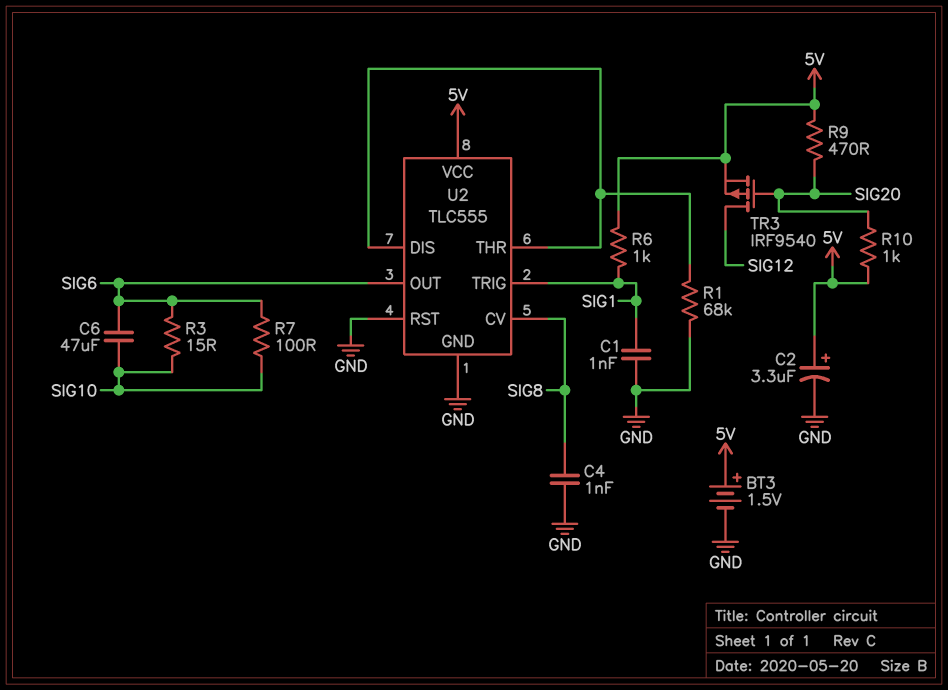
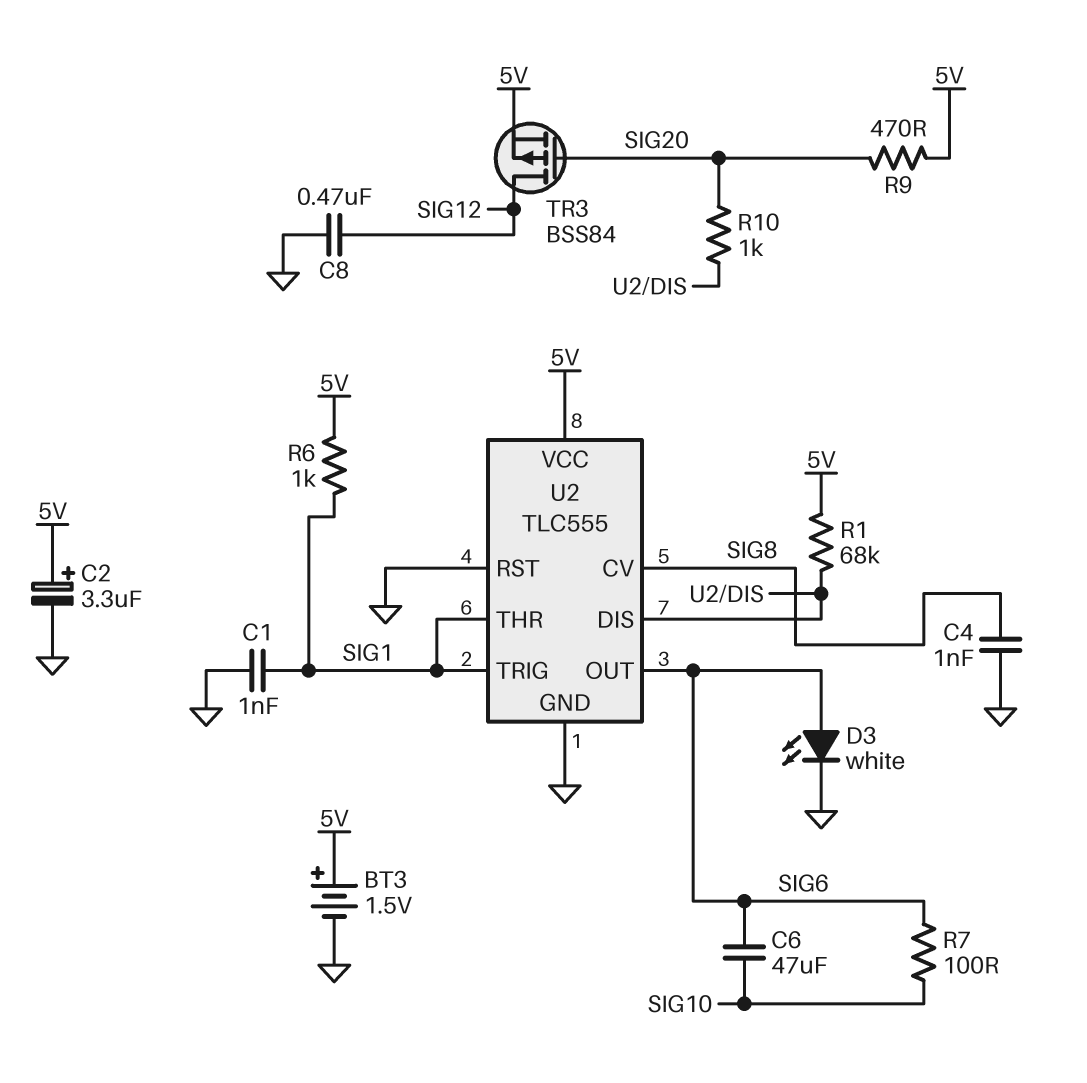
C8: none -> 470nF (GND, SIG12)
D3: none -> LED white (A SIG6, K GND)
R1: 68k (GND, U2/DIS) -> 68k (5V, U2/DIS)
R3: 15 (SIG6, SIG10) -> none
R10: 1k (5V, SIG20) -> 1k (SIG20, U2/DIS)
TR3: PMOS IRF9540 (G SIG20, D SIG12, S 5V) -> PMOS BSS84 (G SIG20, D SIG12, S 5V)
U2 pin THR: U2/DIS -> SIG1

